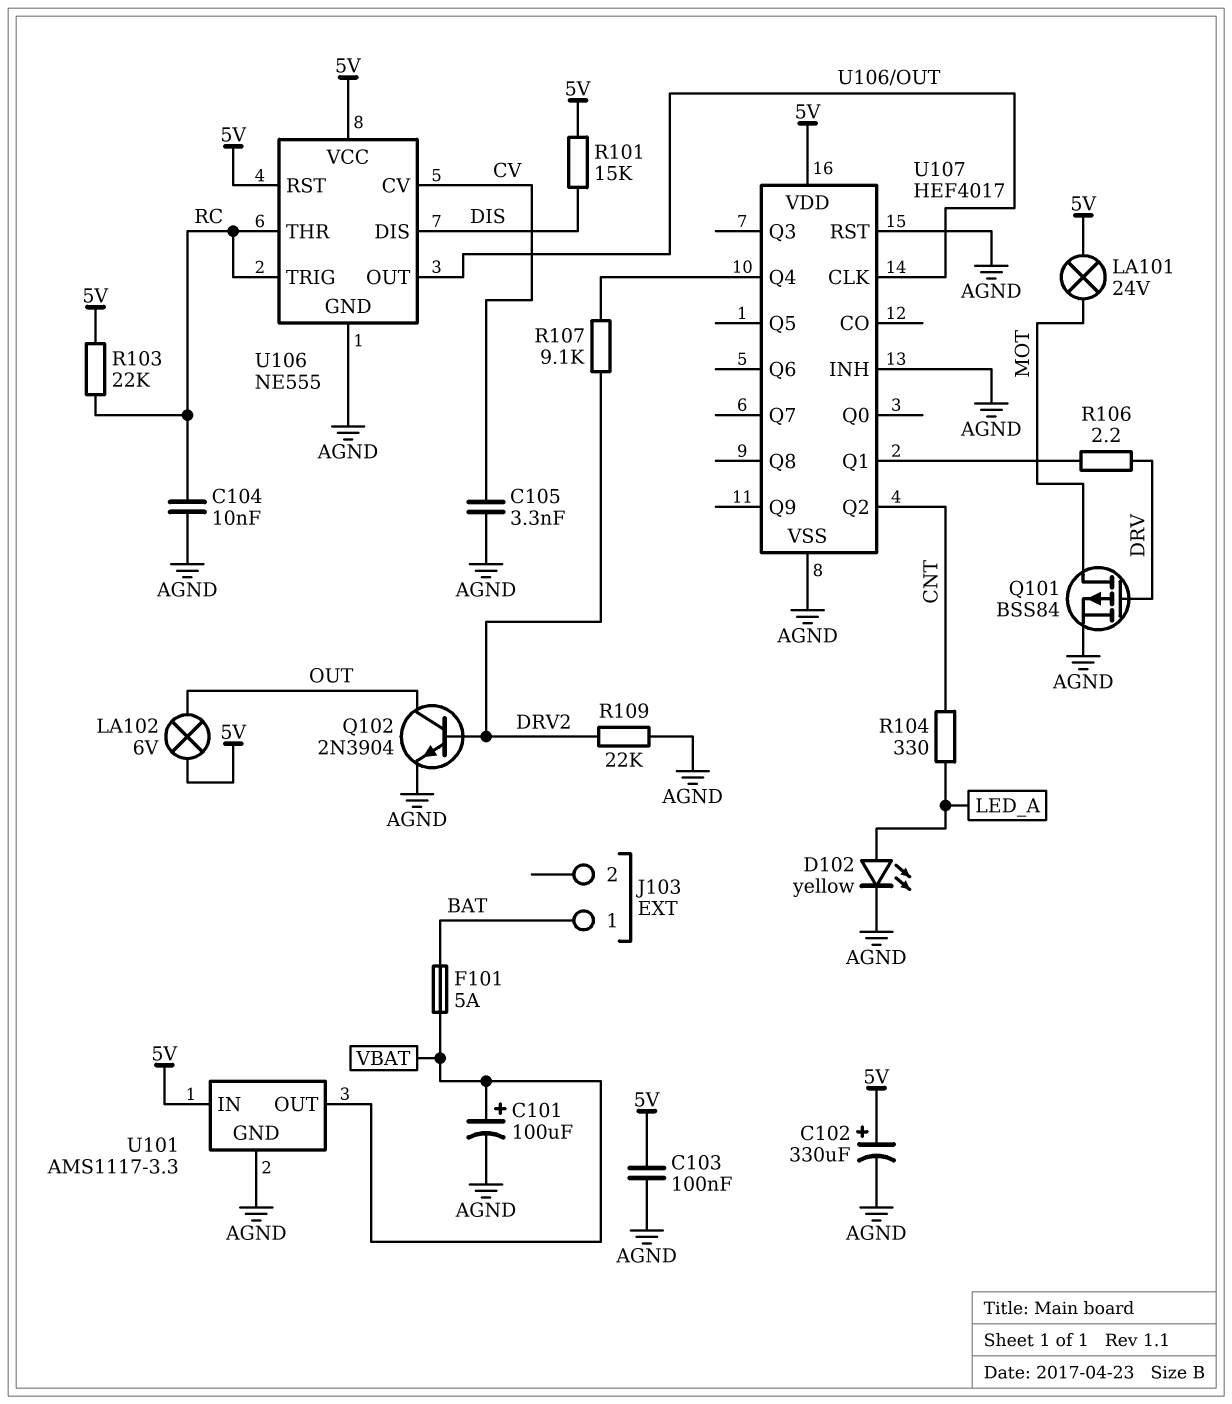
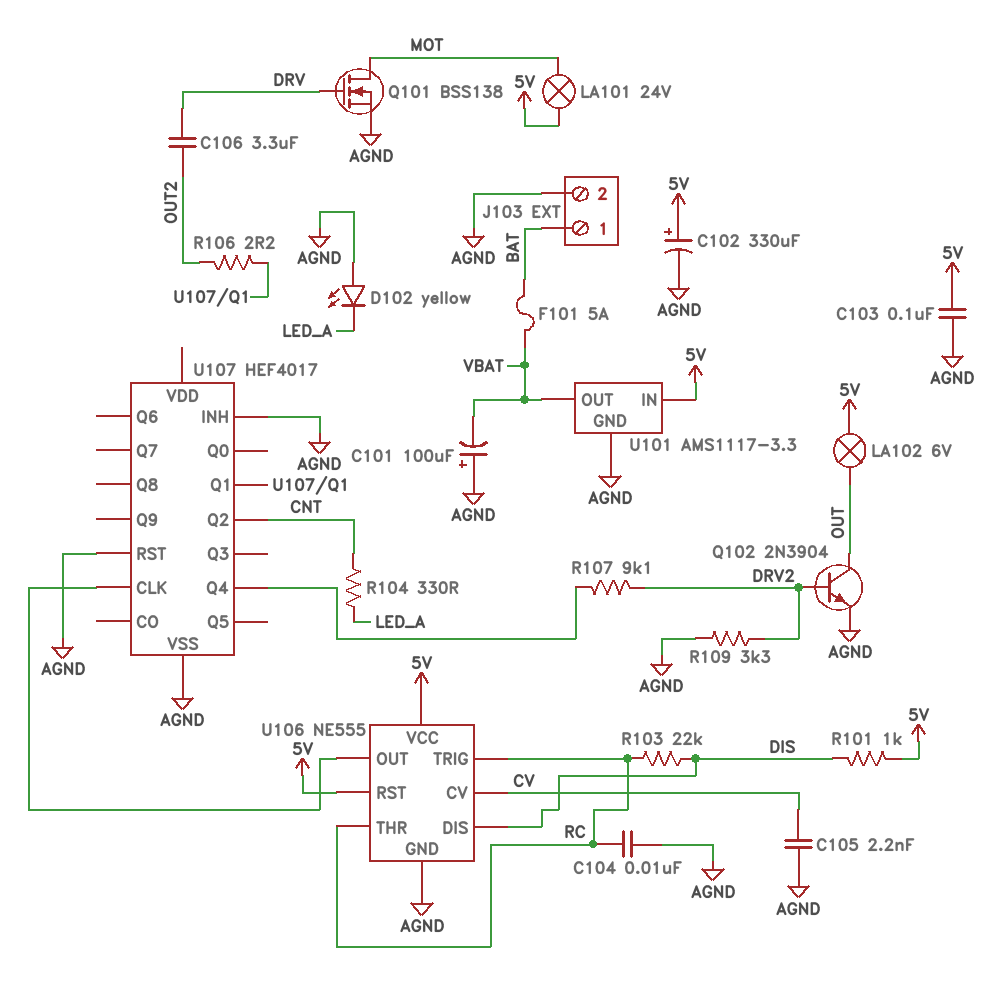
C101: 100uF (plus VBAT, minus AGND) -> 100uF (plus AGND, minus VBAT)
C105: 3.3nF (AGND, CV) -> 2.2nF (AGND, CV)
C106: none -> 3.3uF (DRV, OUT2)
D102: LED yellow (A LED_A, K AGND) -> LED yellow (A AGND, K LED_A)
J103 pin 2: none -> AGND
Q101: PMOS BSS84 (G DRV, D MOT, S AGND) -> NMOS BSS138 (G DRV, D MOT, S AGND)
R101: 15k (5V, DIS) -> 1k (5V, DIS)
R103: 22k (5V, RC) -> 22k (DIS, RC)
R106: 2.2 (DRV, U107/Q1) -> 2.2 (OUT2, U107/Q1)
R109: 22k (AGND, DRV2) -> 3.3k (AGND, DRV2)
U107 pin VDD: 5V -> none

